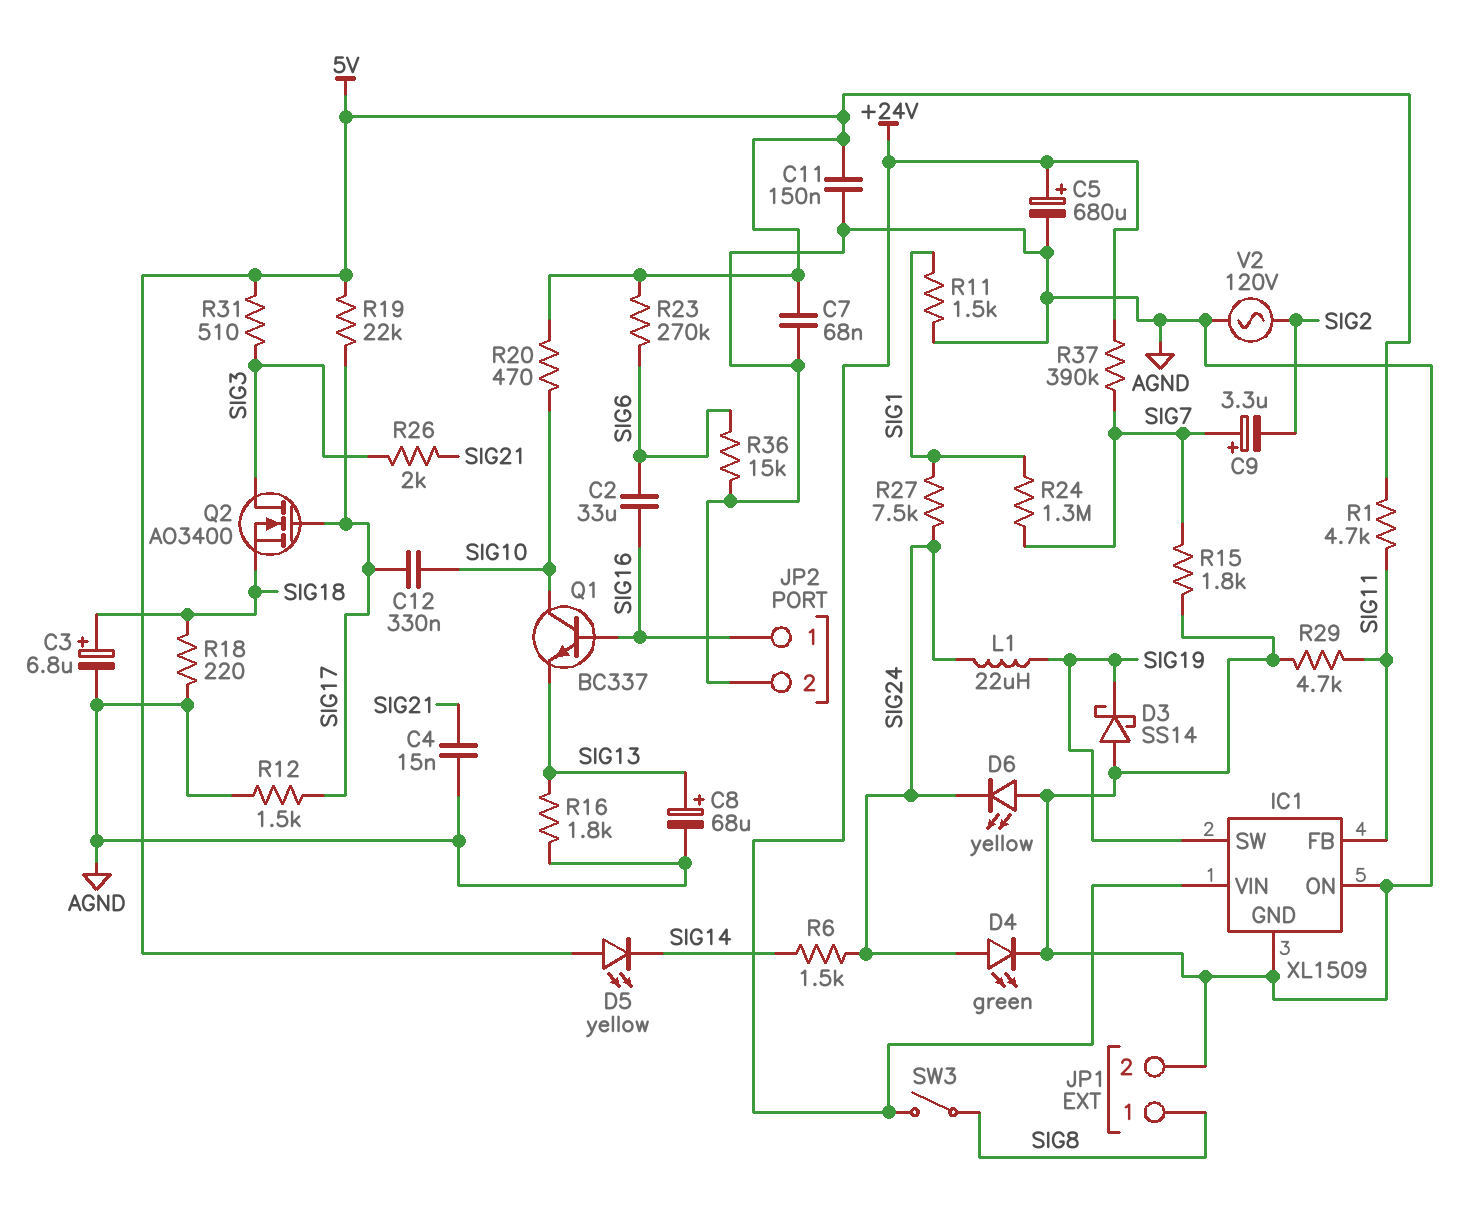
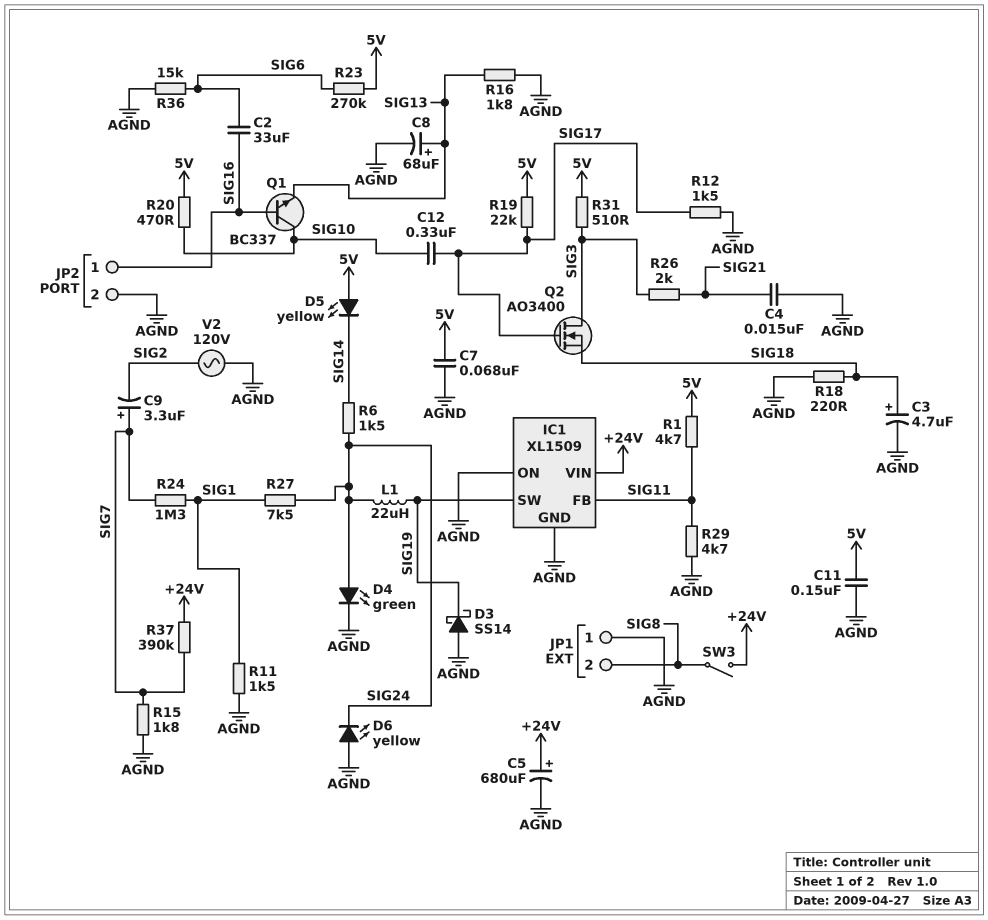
C3: 6.8uF (plus SIG18, minus AGND) -> 4.7uF (plus SIG18, minus AGND)
JP1 pin 1: SIG8 -> AGND
JP1 pin 2: AGND -> SIG8

